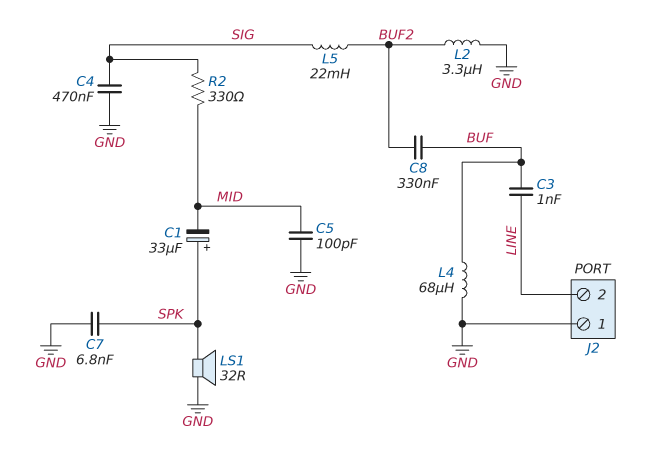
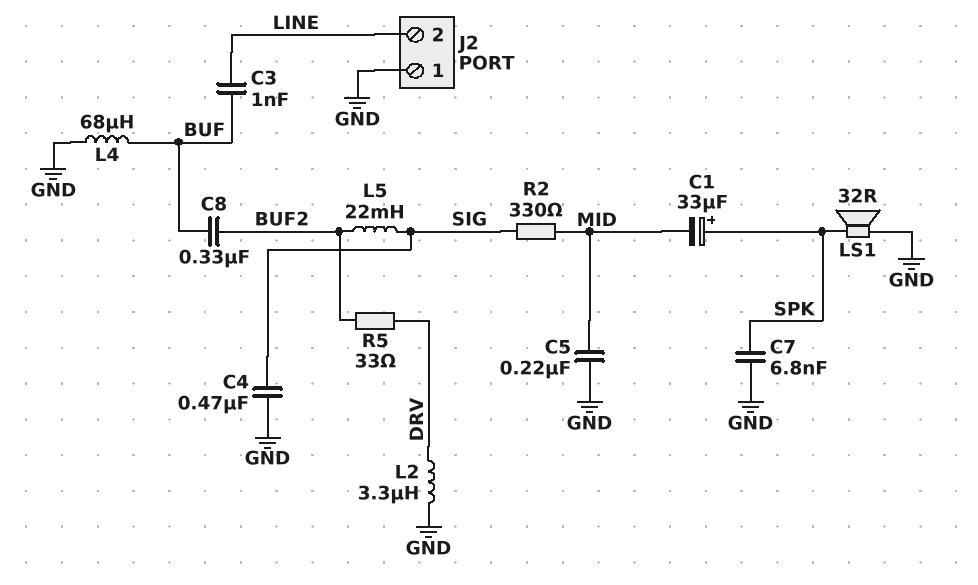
C5: 100pF (GND, MID) -> 220nF (GND, MID)
L2: 3.3uH (BUF2, GND) -> 3.3uH (DRV, GND)
R5: none -> 33 (BUF2, DRV)

